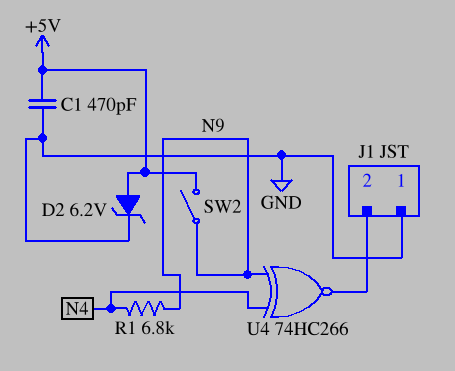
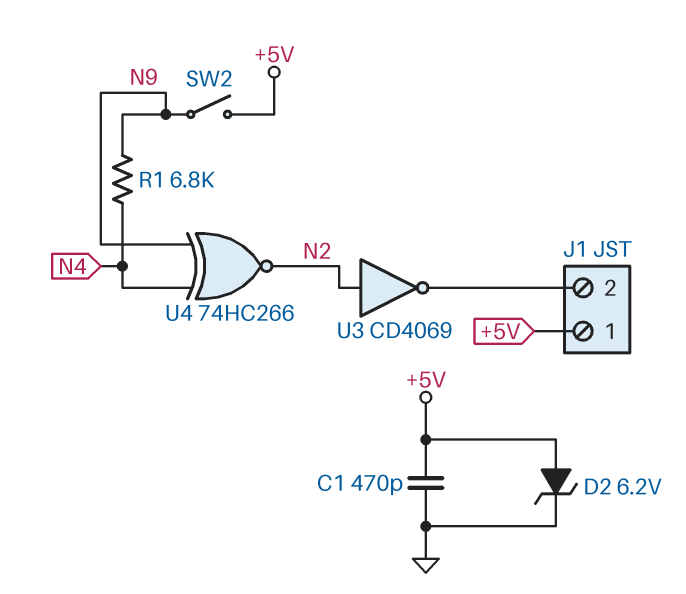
J1 pin 1: GND -> +5V
U3: none -> NOT CD4069 (in N2, out J1/2)
U4: XNOR 74HC266 (in N4, in N9, out J1/2) -> XNOR 74HC266 (in N4, in N9, out N2)

